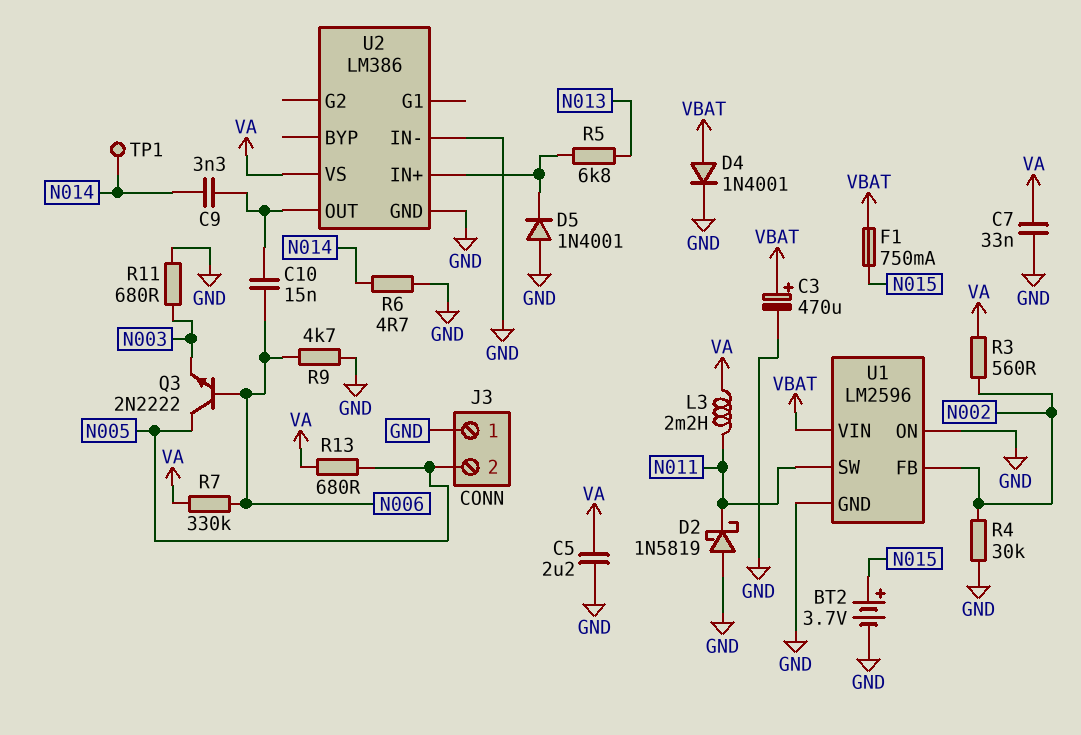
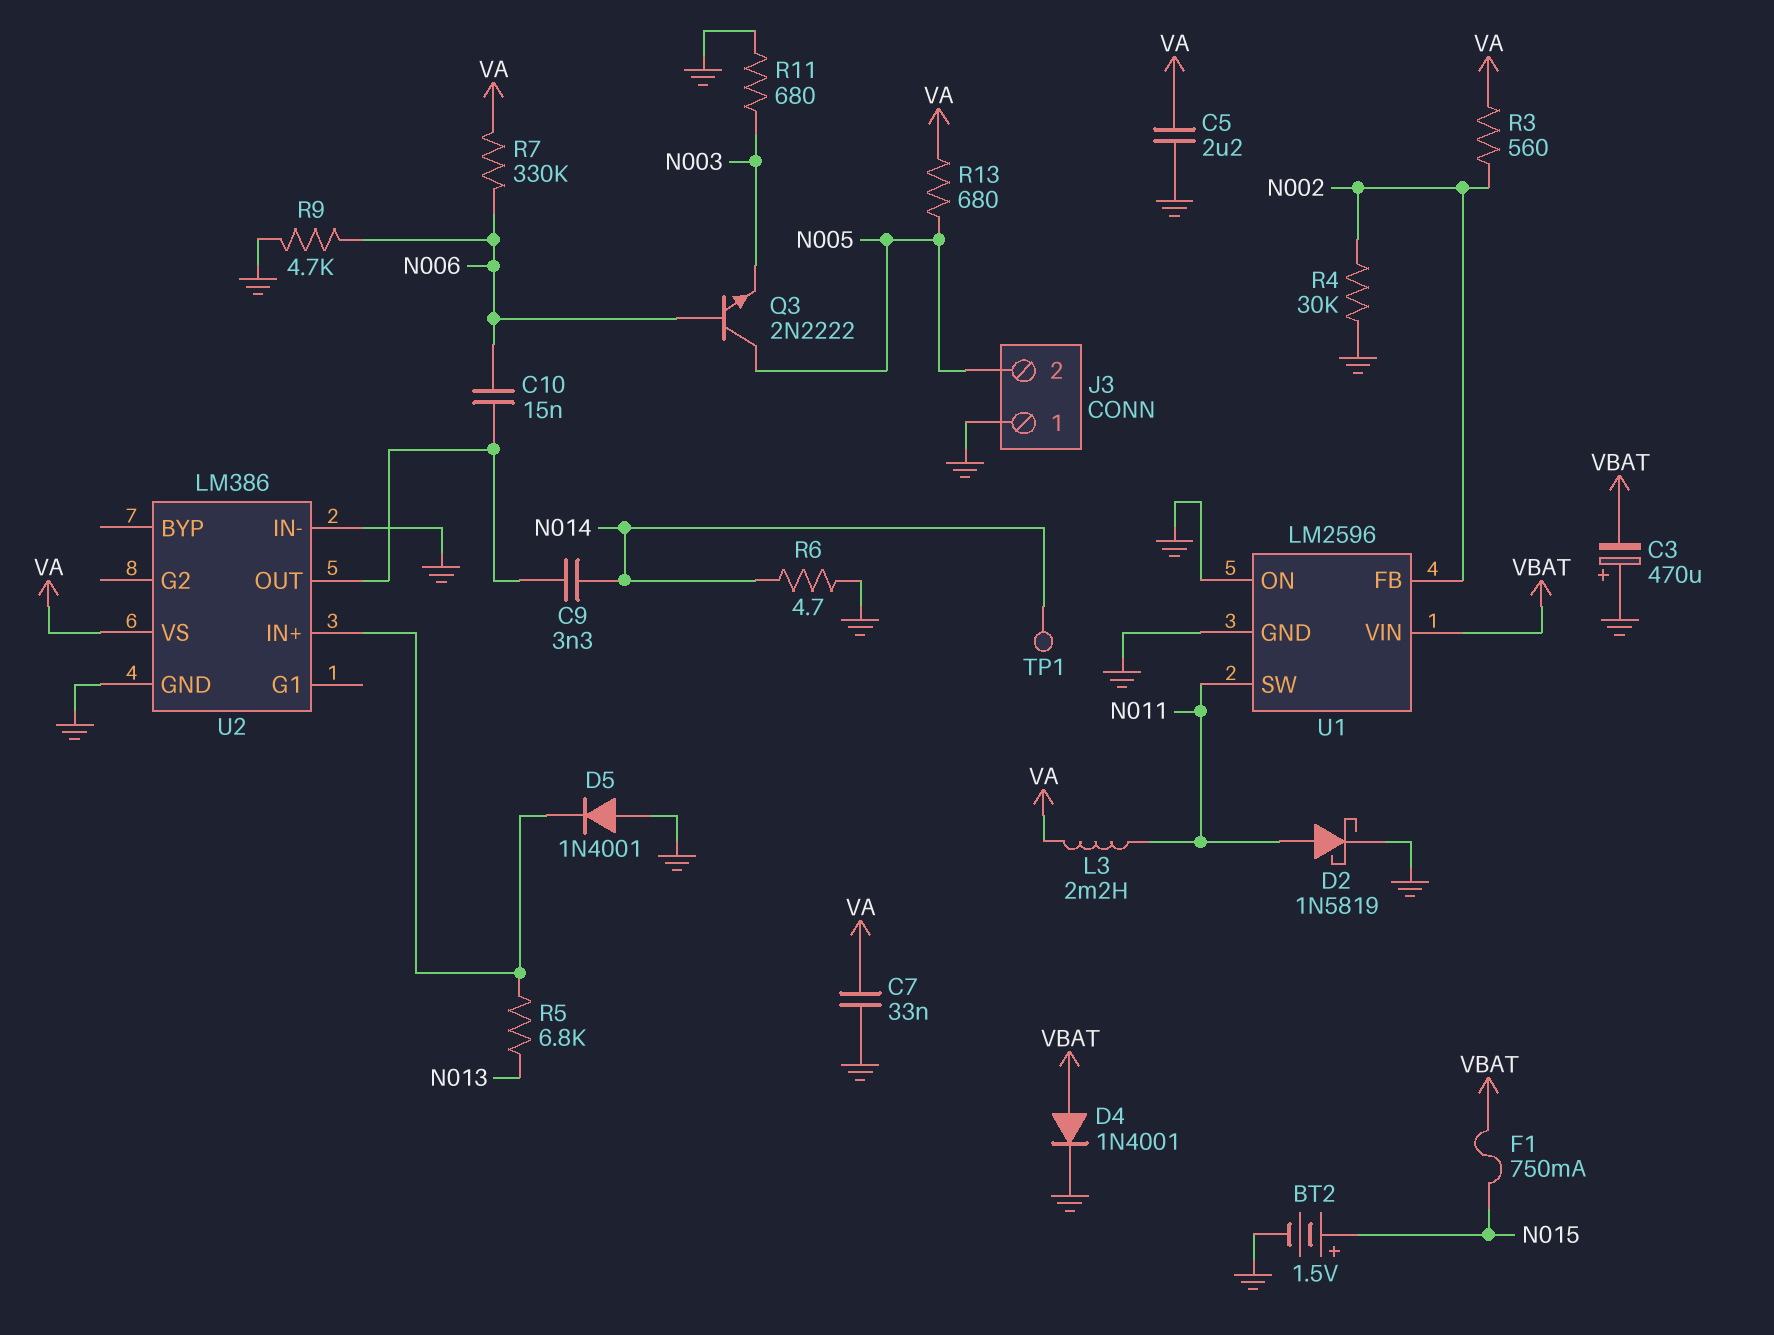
BT2: 3.7V (plus N015, minus GND) -> 1.5V (plus N015, minus GND)
C3: 470uF (plus VBAT, minus GND) -> 470uF (plus GND, minus VBAT)
D2: schottky 1N5819 (A GND, K N011) -> schottky 1N5819 (A N011, K GND)

